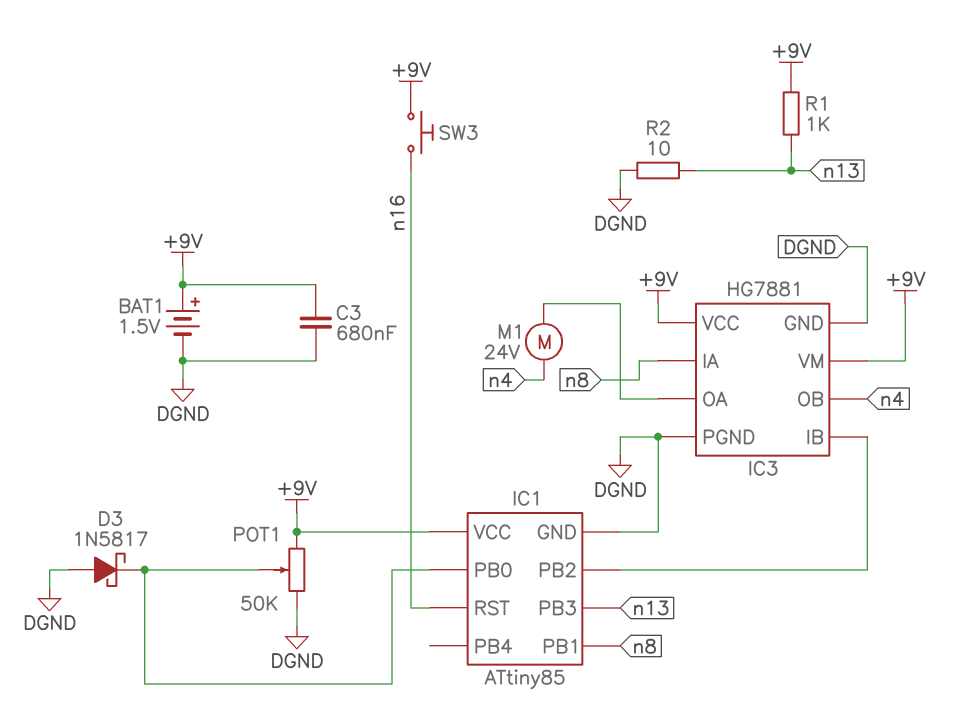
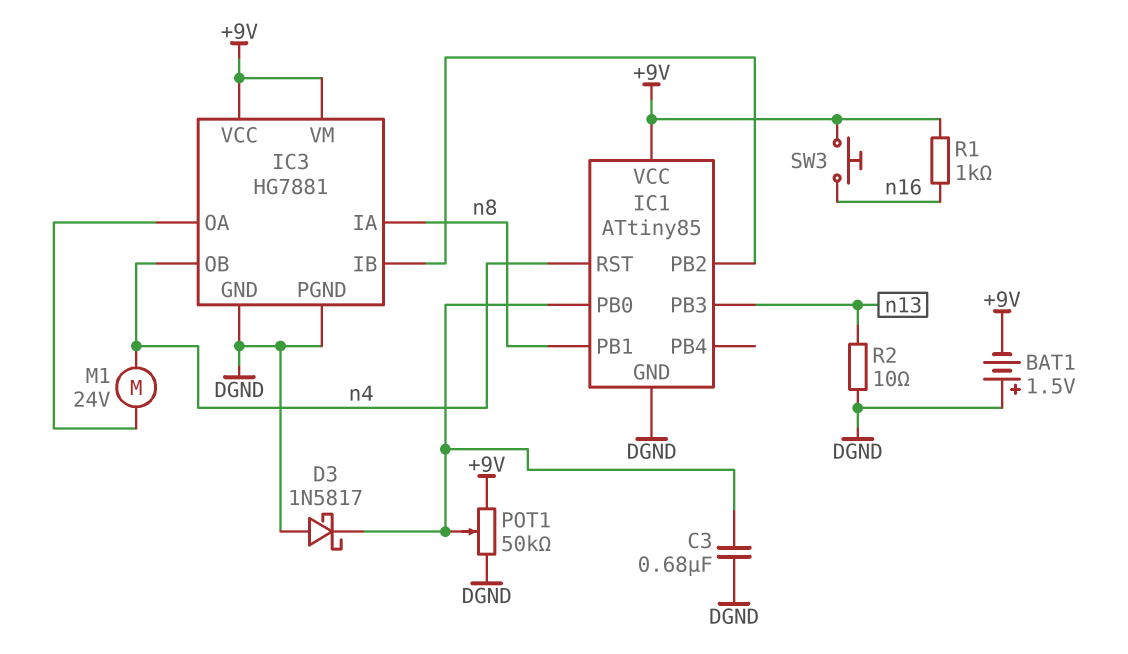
BAT1: 1.5V (plus +9V, minus DGND) -> 1.5V (plus DGND, minus +9V)
C3: 680nF (+9V, DGND) -> 680nF (DGND, IC1/PB0)
IC1 pin RST: n16 -> n4
R1: 1k (+9V, n13) -> 1k (+9V, n16)

